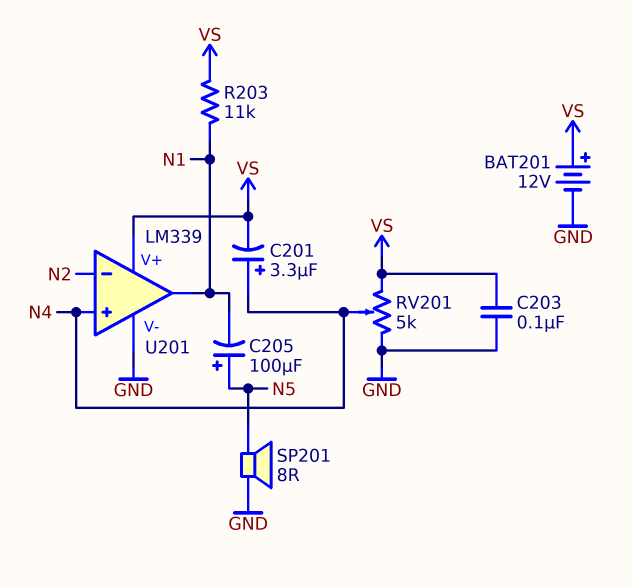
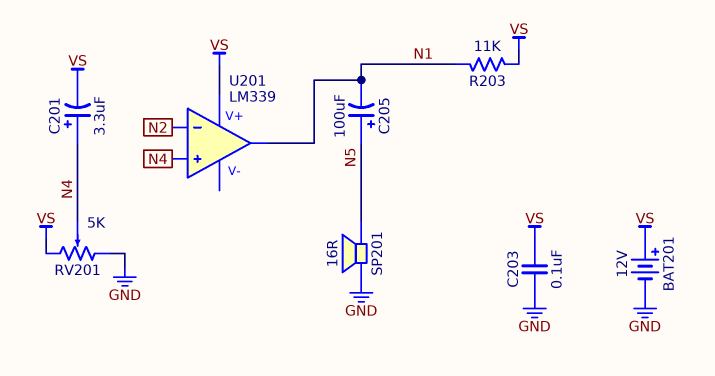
SP201: speaker 8R (GND, N5) -> speaker 16R (GND, N5)
U201 pin V-: GND -> none

